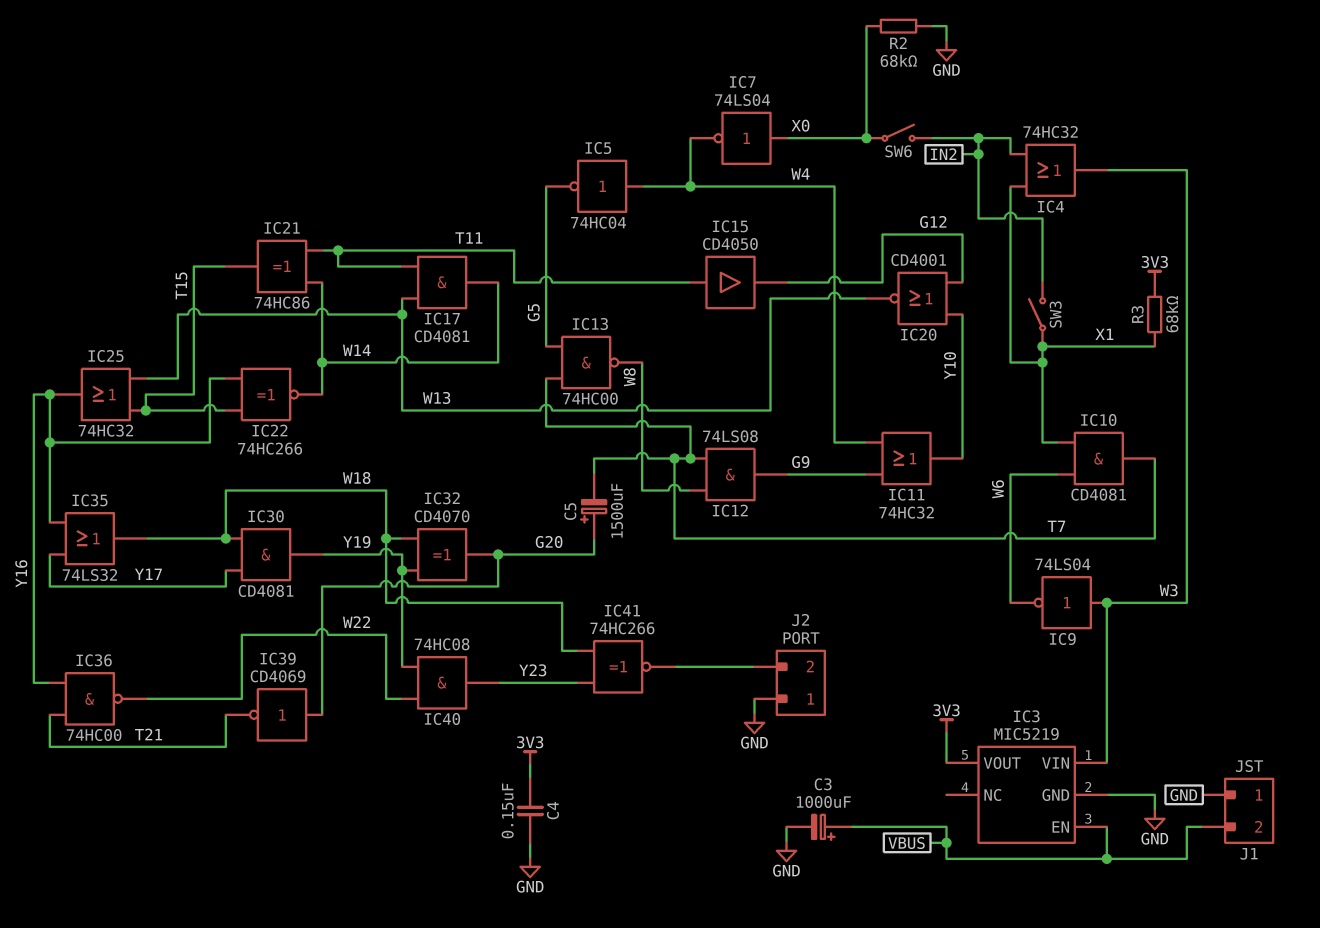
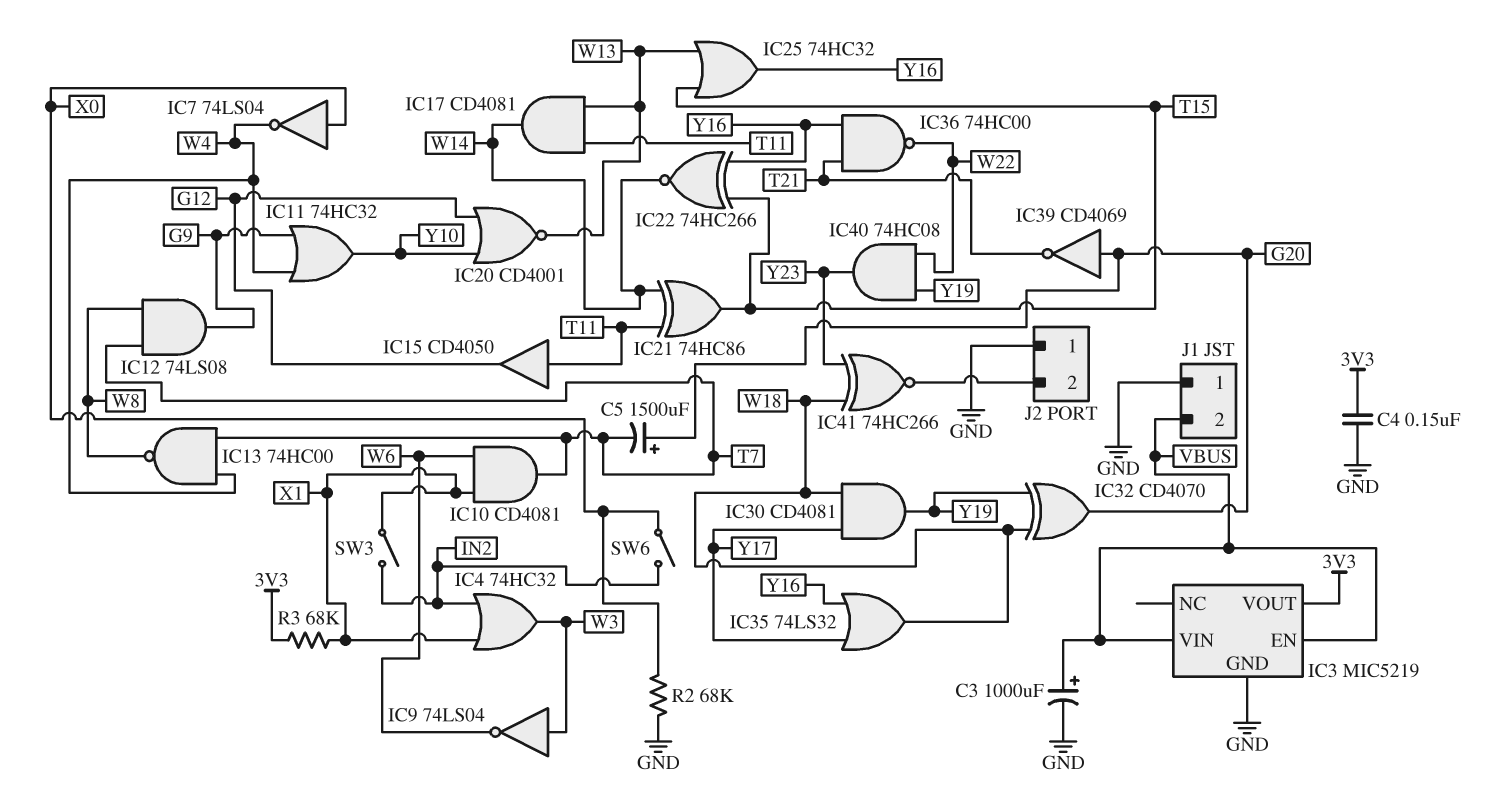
IC3 pin VIN: W3 -> VBUS
IC5: NOT 74HC04 (in W4, out G5) -> none
IC13: NAND 74HC00 (in G5, in T7, out W8) -> NAND 74HC00 (in T7, in W4, out W8)

